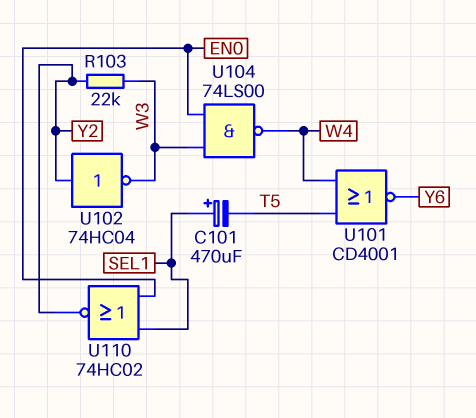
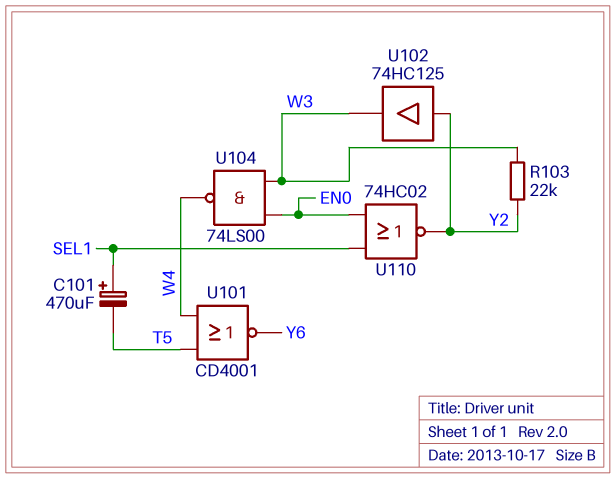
U102: NOT 74HC04 (in Y2, out W3) -> buffer 74HC125 (in Y2, out W3)

